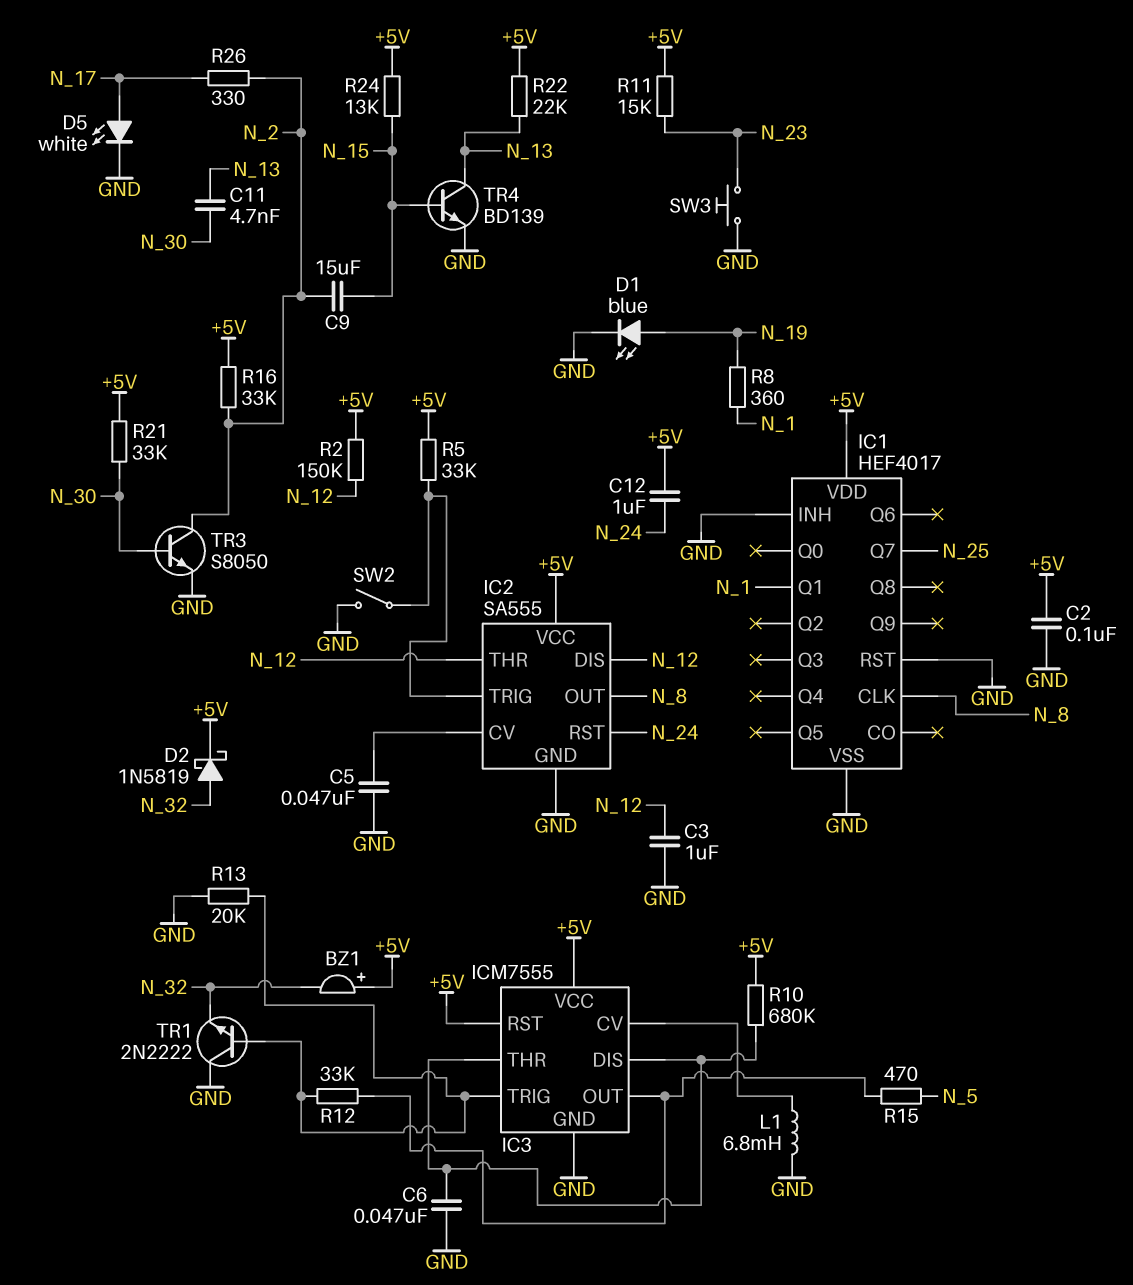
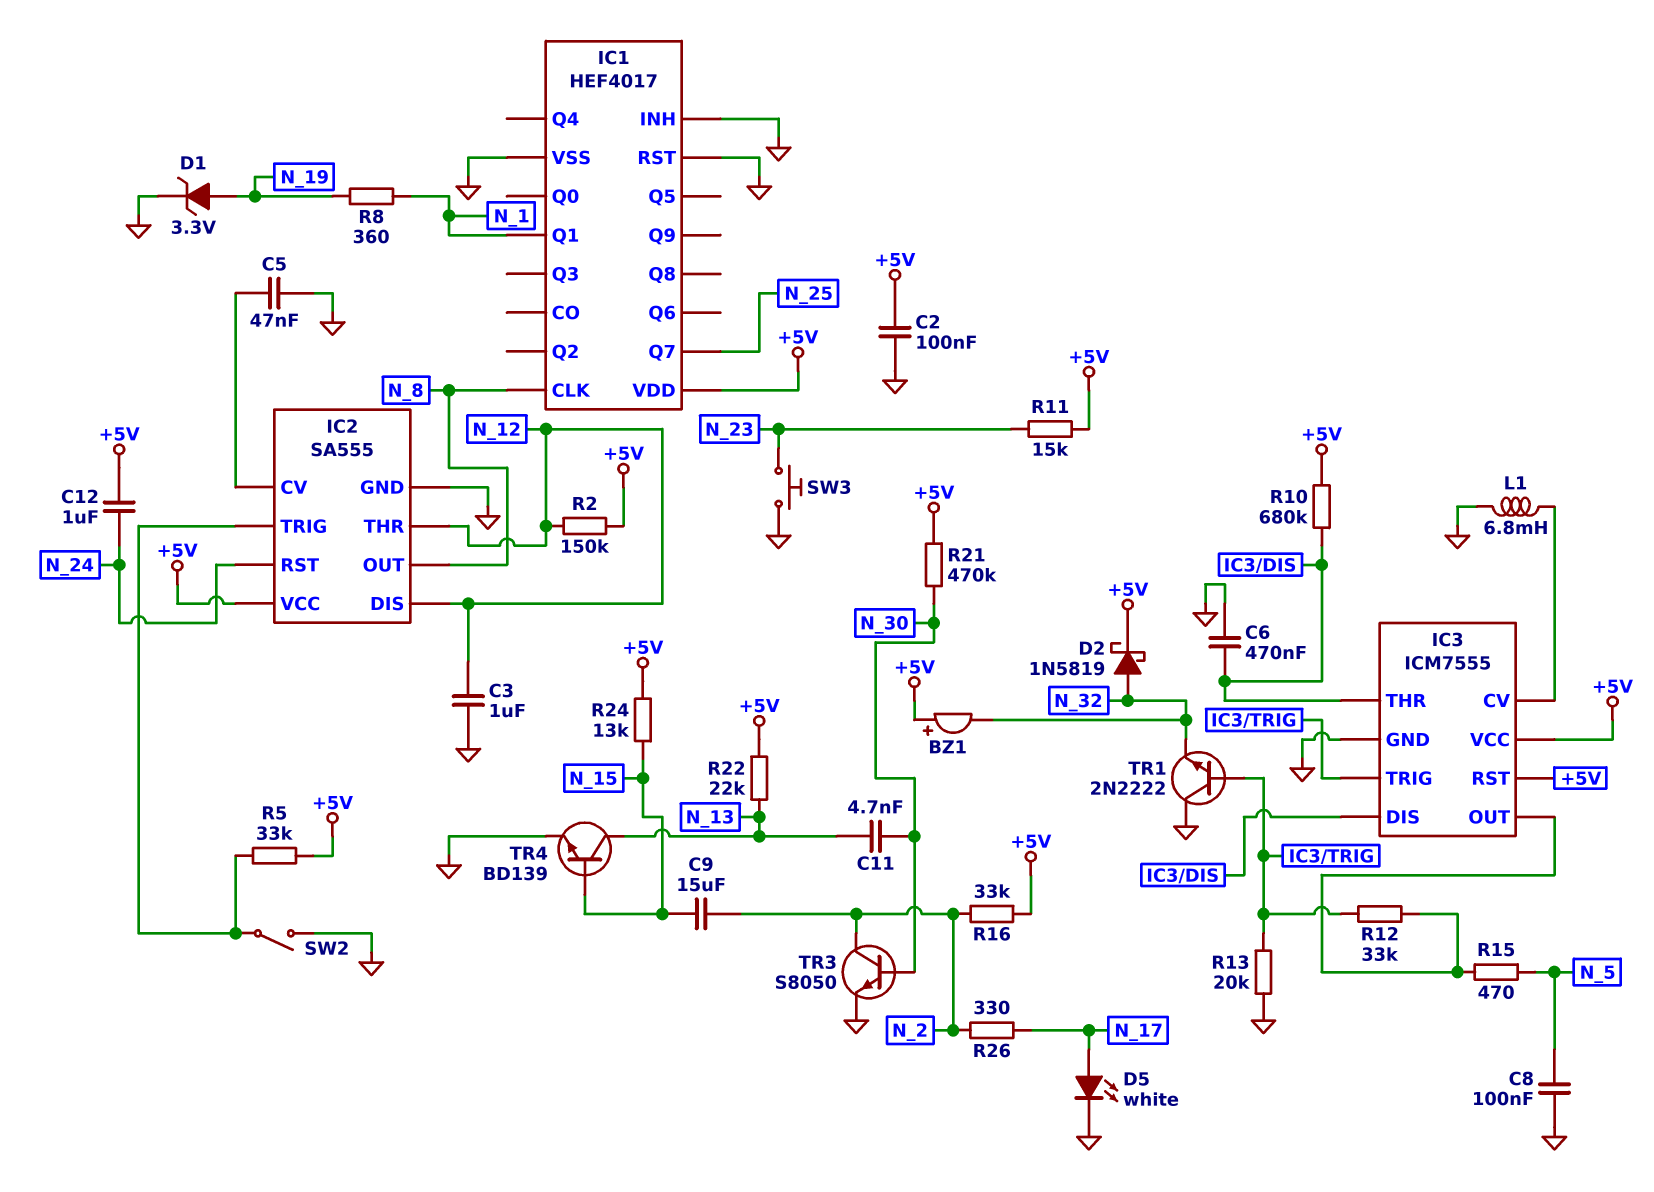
C6: 47nF (GND, IC3/DIS) -> 470nF (GND, IC3/DIS)
C8: none -> 100nF (GND, N_5)
D1: LED blue (A N_19, K GND) -> zener 3.3V (A N_19, K GND)
R21: 33k (+5V, N_30) -> 470k (+5V, N_30)

